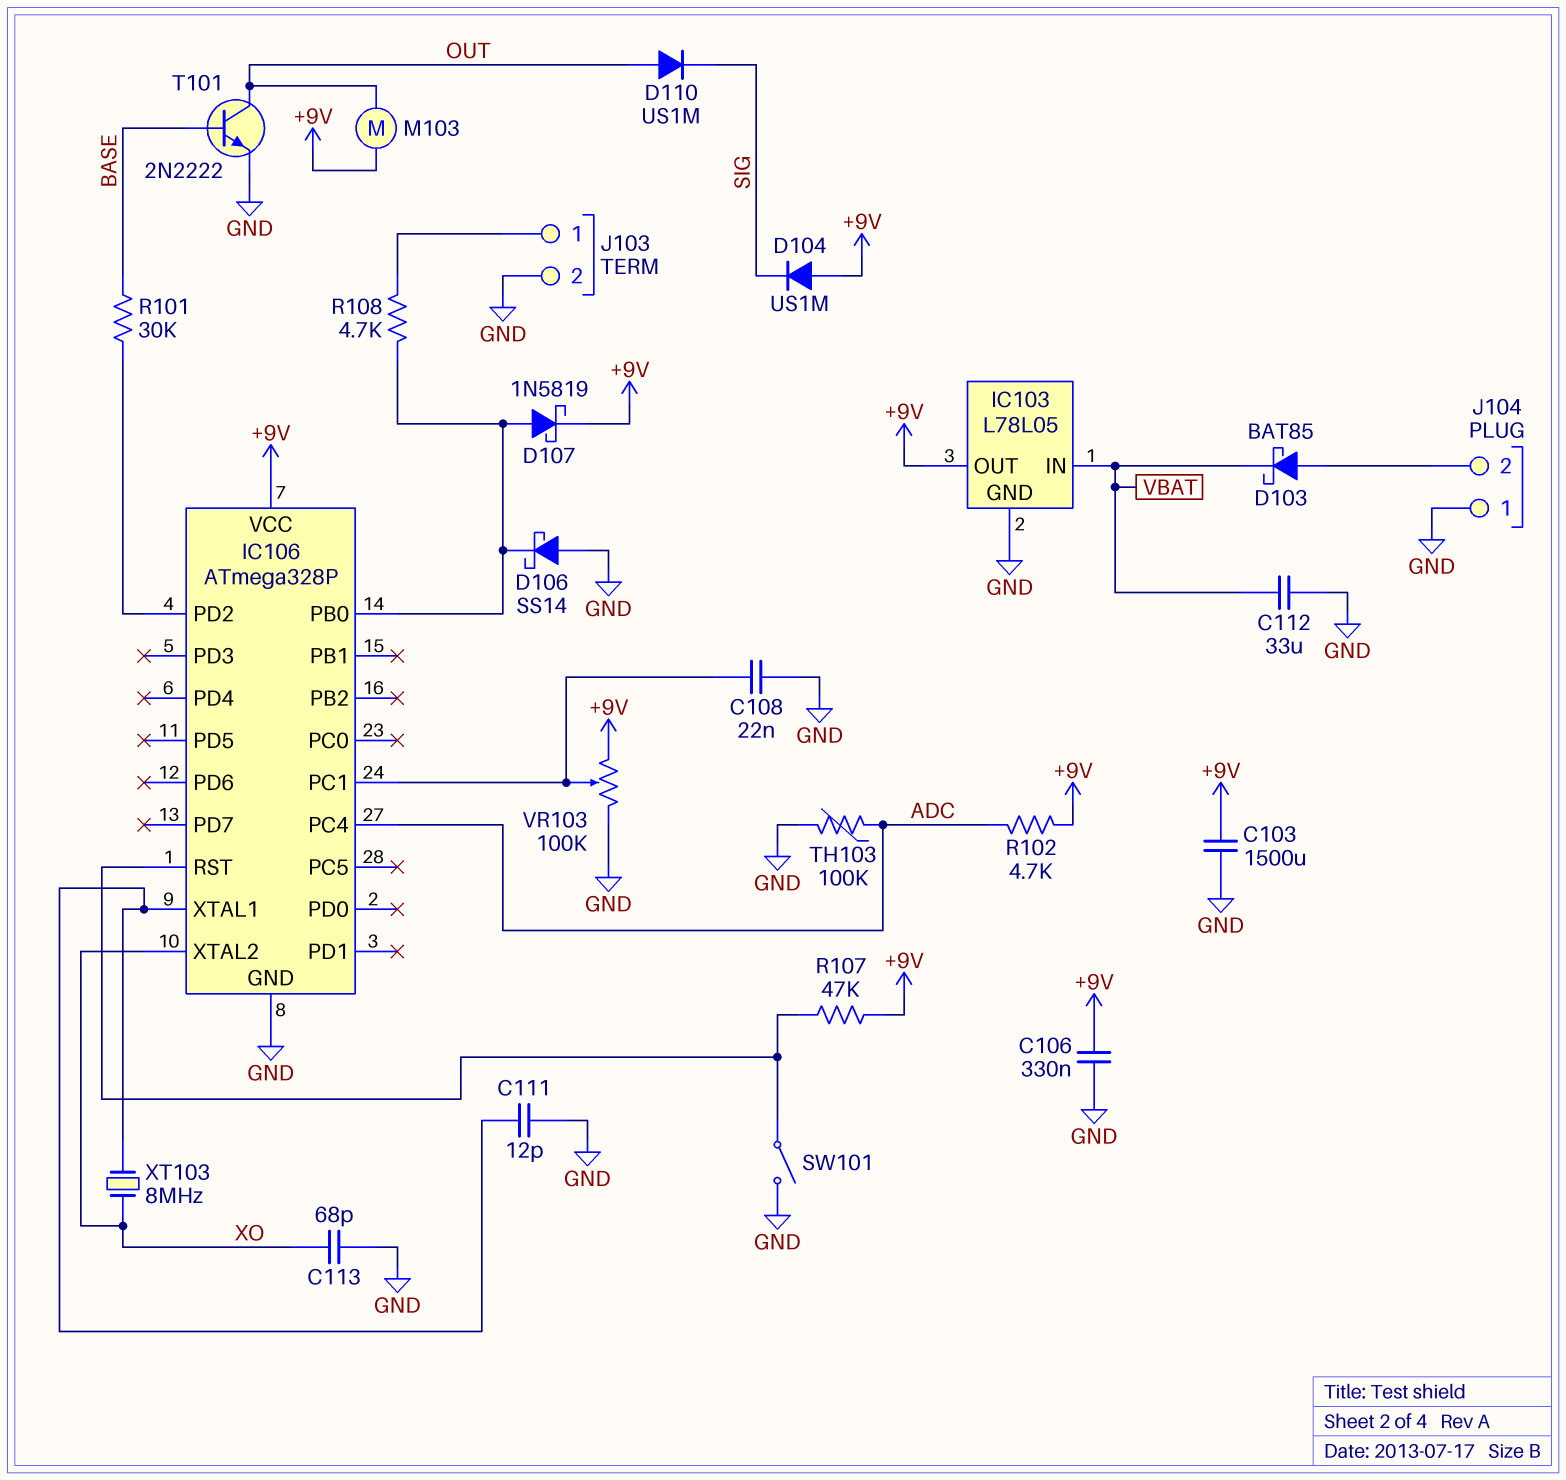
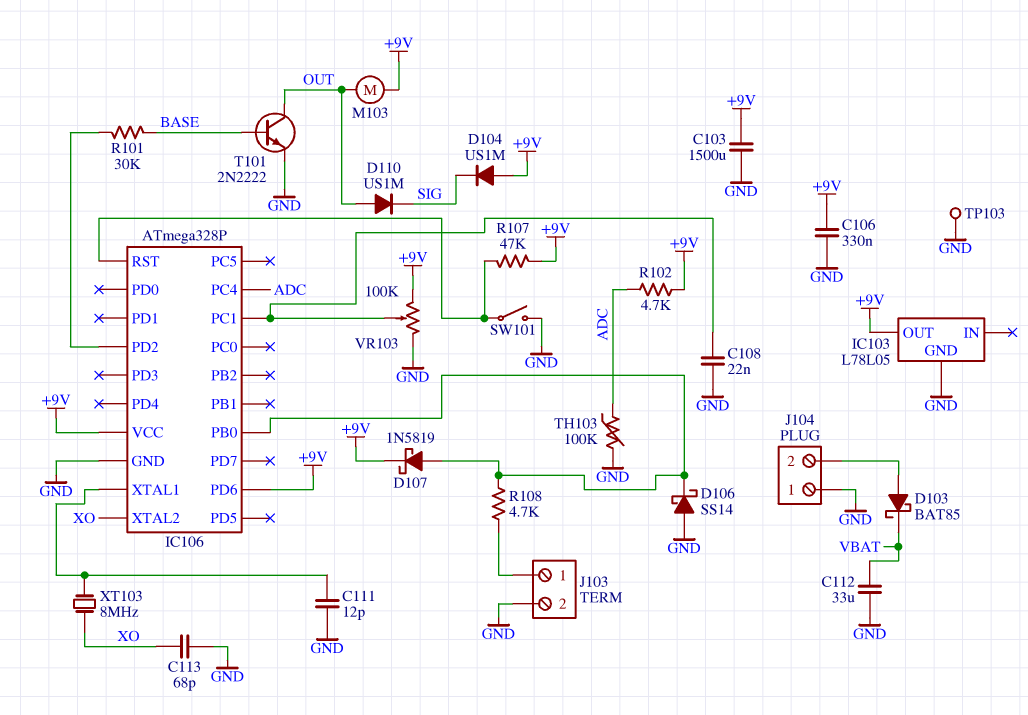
IC103 pin IN: VBAT -> none
IC106 pin PD6: none -> +9V
TP103: none -> test point (GND)

